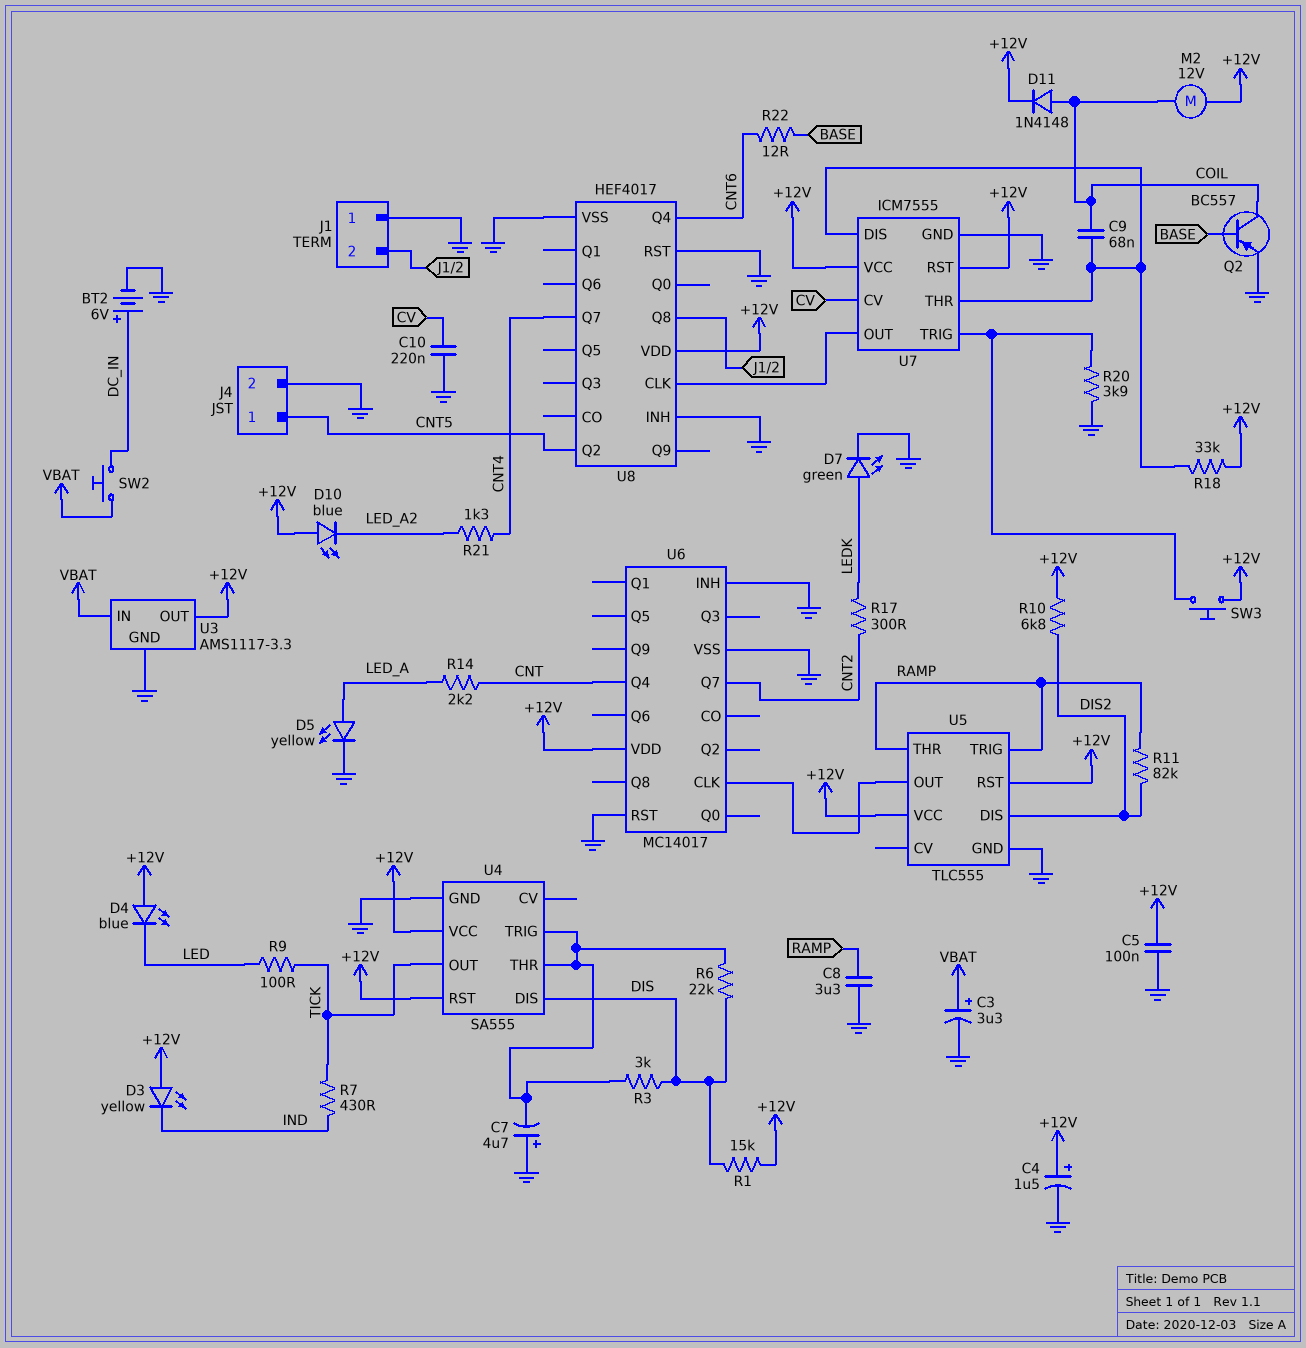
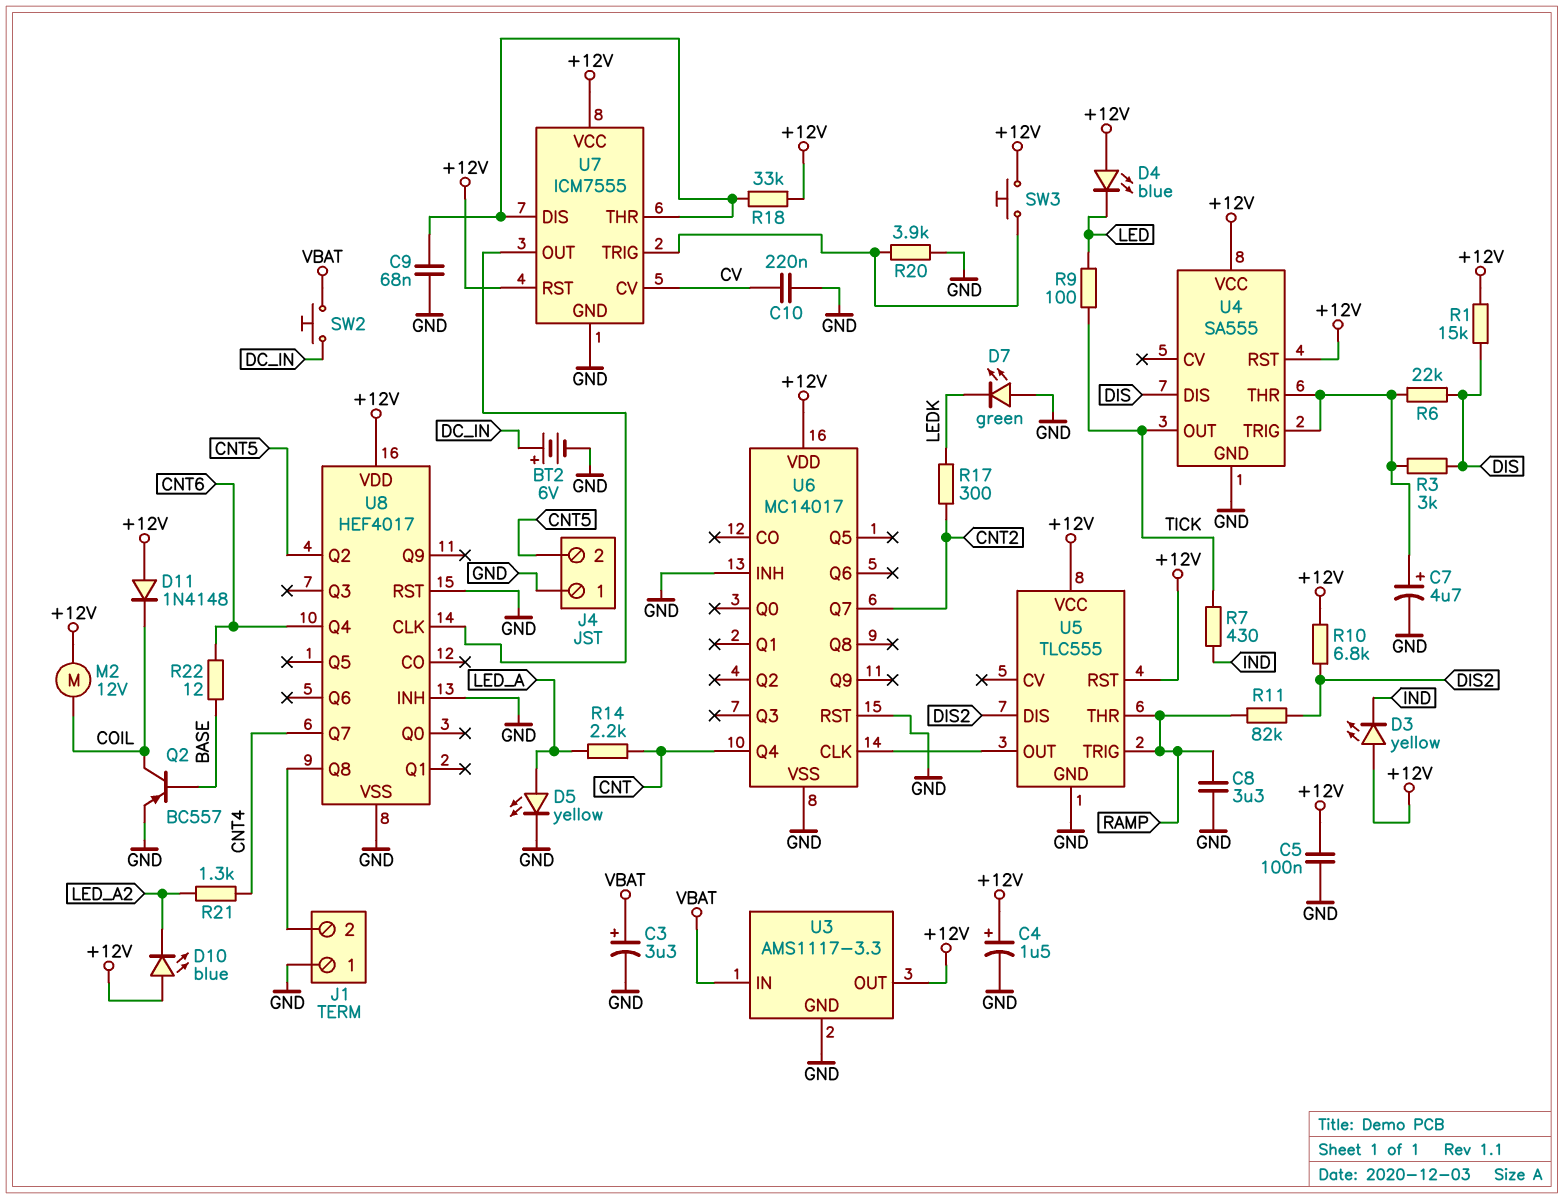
C7: 4.7uF (plus GND, minus U4/THR) -> 4.7uF (plus U4/THR, minus GND)
C9: 68nF (COIL, U7/DIS) -> 68nF (GND, U7/DIS)
D7: LED green (A LEDK, K GND) -> LED green (A GND, K LEDK)
D11: diode 1N4148 (A COIL, K +12V) -> diode 1N4148 (A +12V, K COIL)
J4 pin 1: CNT5 -> GND
J4 pin 2: GND -> CNT5

